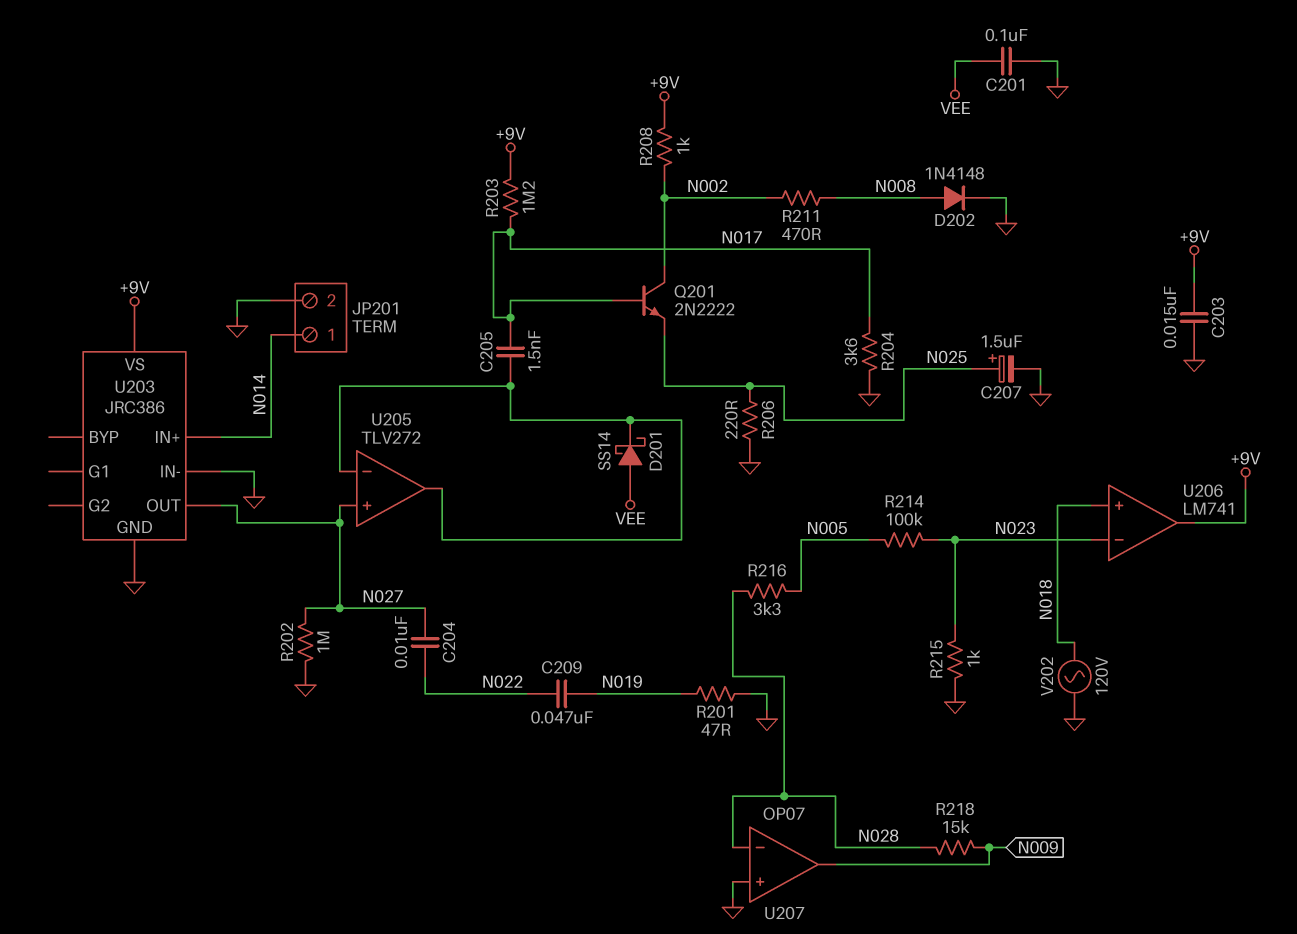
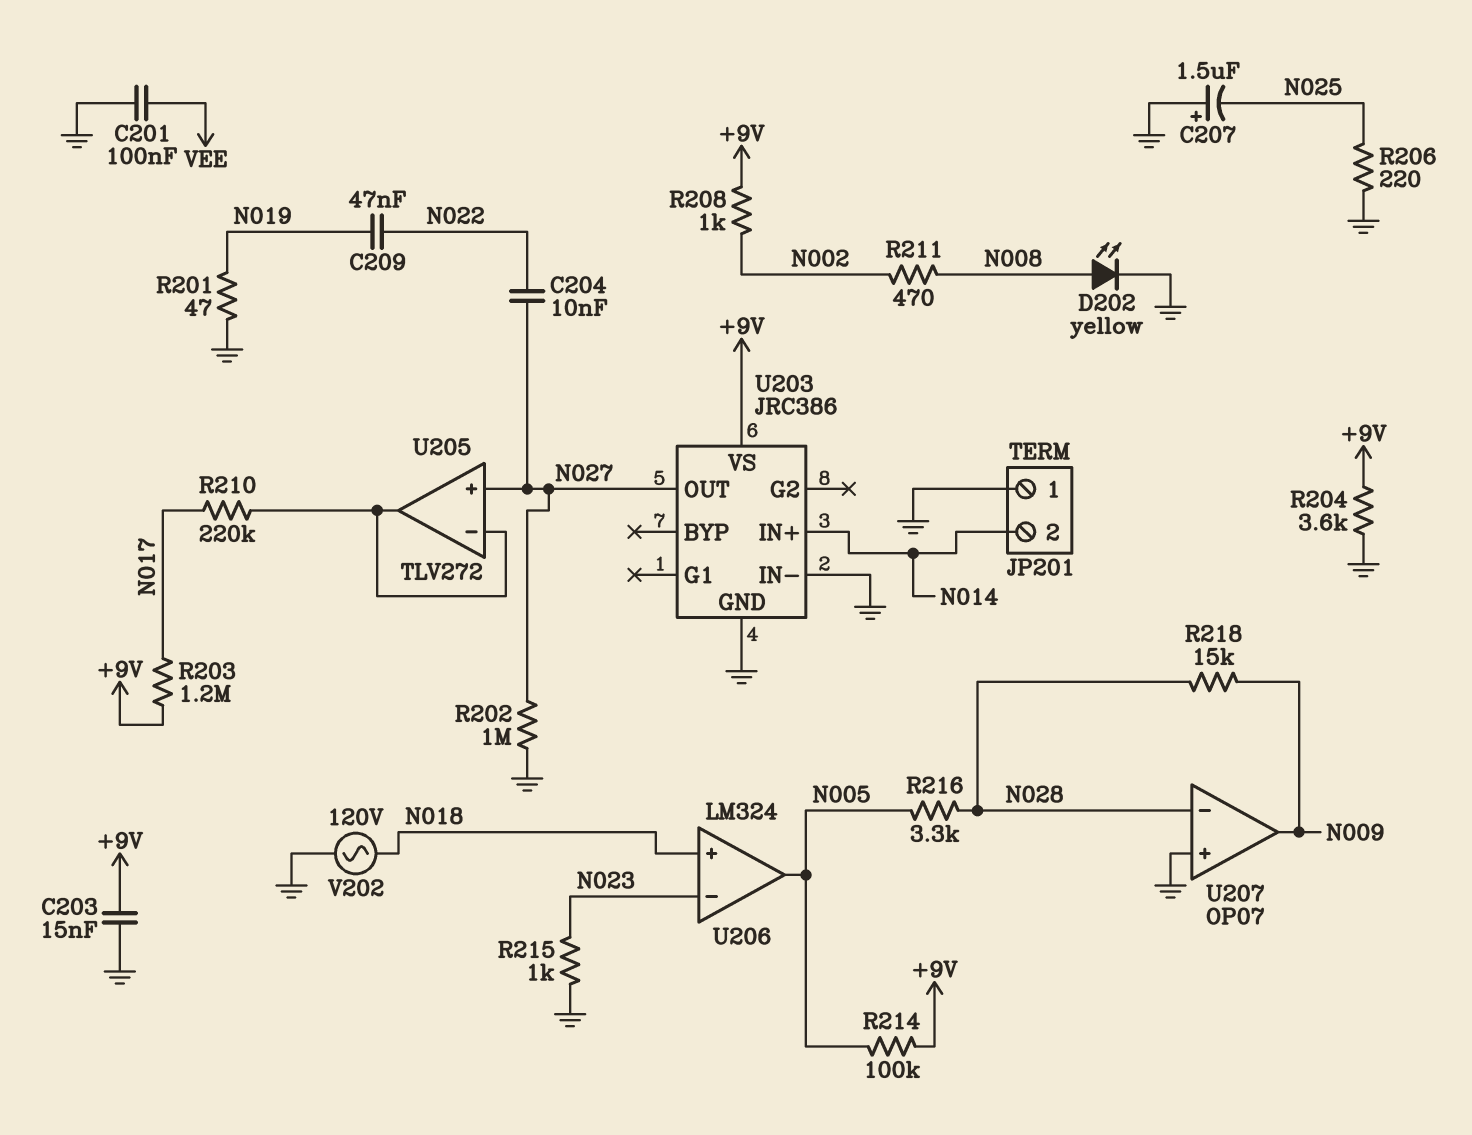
C205: 1.5nF (N017, U205/in-) -> none
C207: 1.5uF (plus N025, minus GND) -> 1.5uF (plus GND, minus N025)
D201: schottky SS14 (A VEE, K U205/in-) -> none
D202: diode 1N4148 (A N008, K GND) -> LED yellow (A N008, K GND)
JP201 pin 1: N014 -> GND
JP201 pin 2: GND -> N014
Q201: NPN 2N2222 (B N017, C N002, E N025) -> none
R204: 3.6k (GND, N017) -> 3.6k (+9V, GND)
R210: none -> 220k (N017, U205/in-)
R214: 100k (N005, N023) -> 100k (+9V, N005)
U206: LM741 -> LM324
U206 pin out: +9V -> N005

